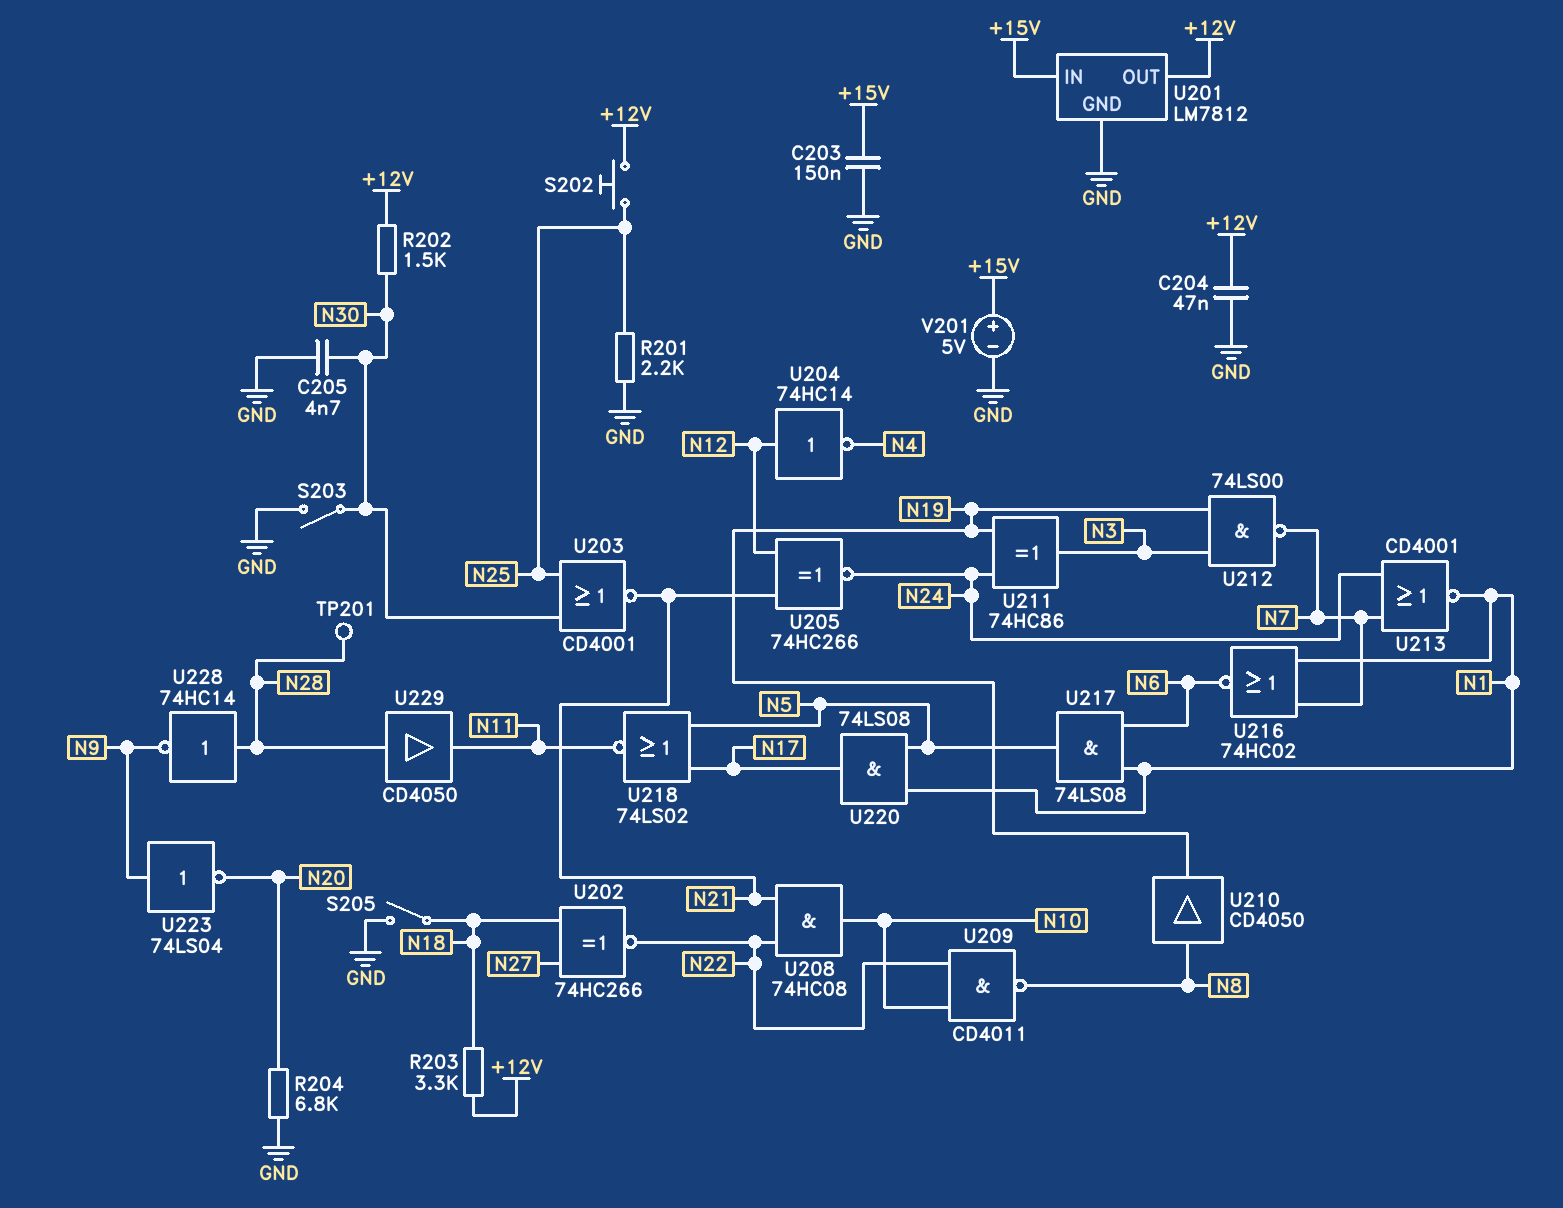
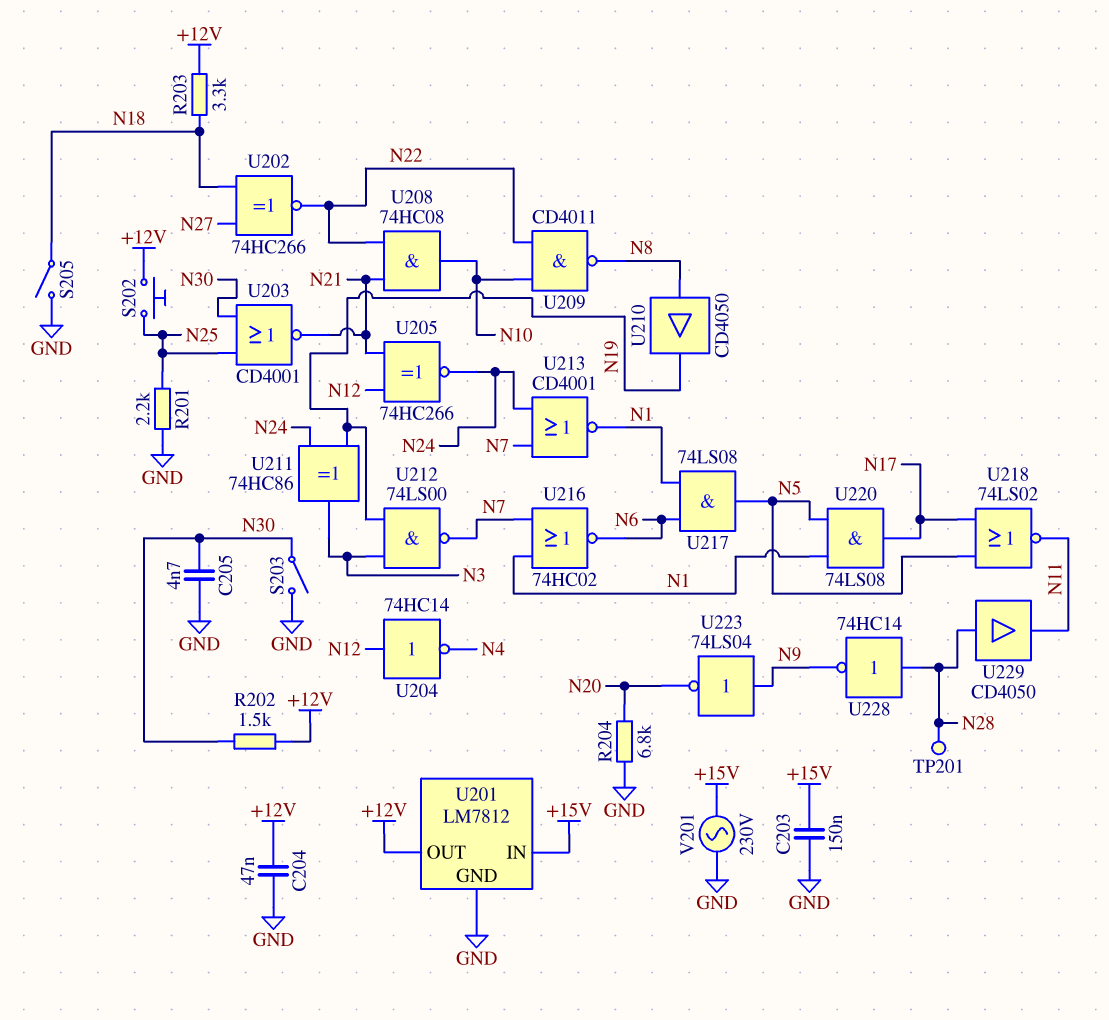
V201: 5V (plus +15V, minus GND) -> AC 230V (+15V, GND)

